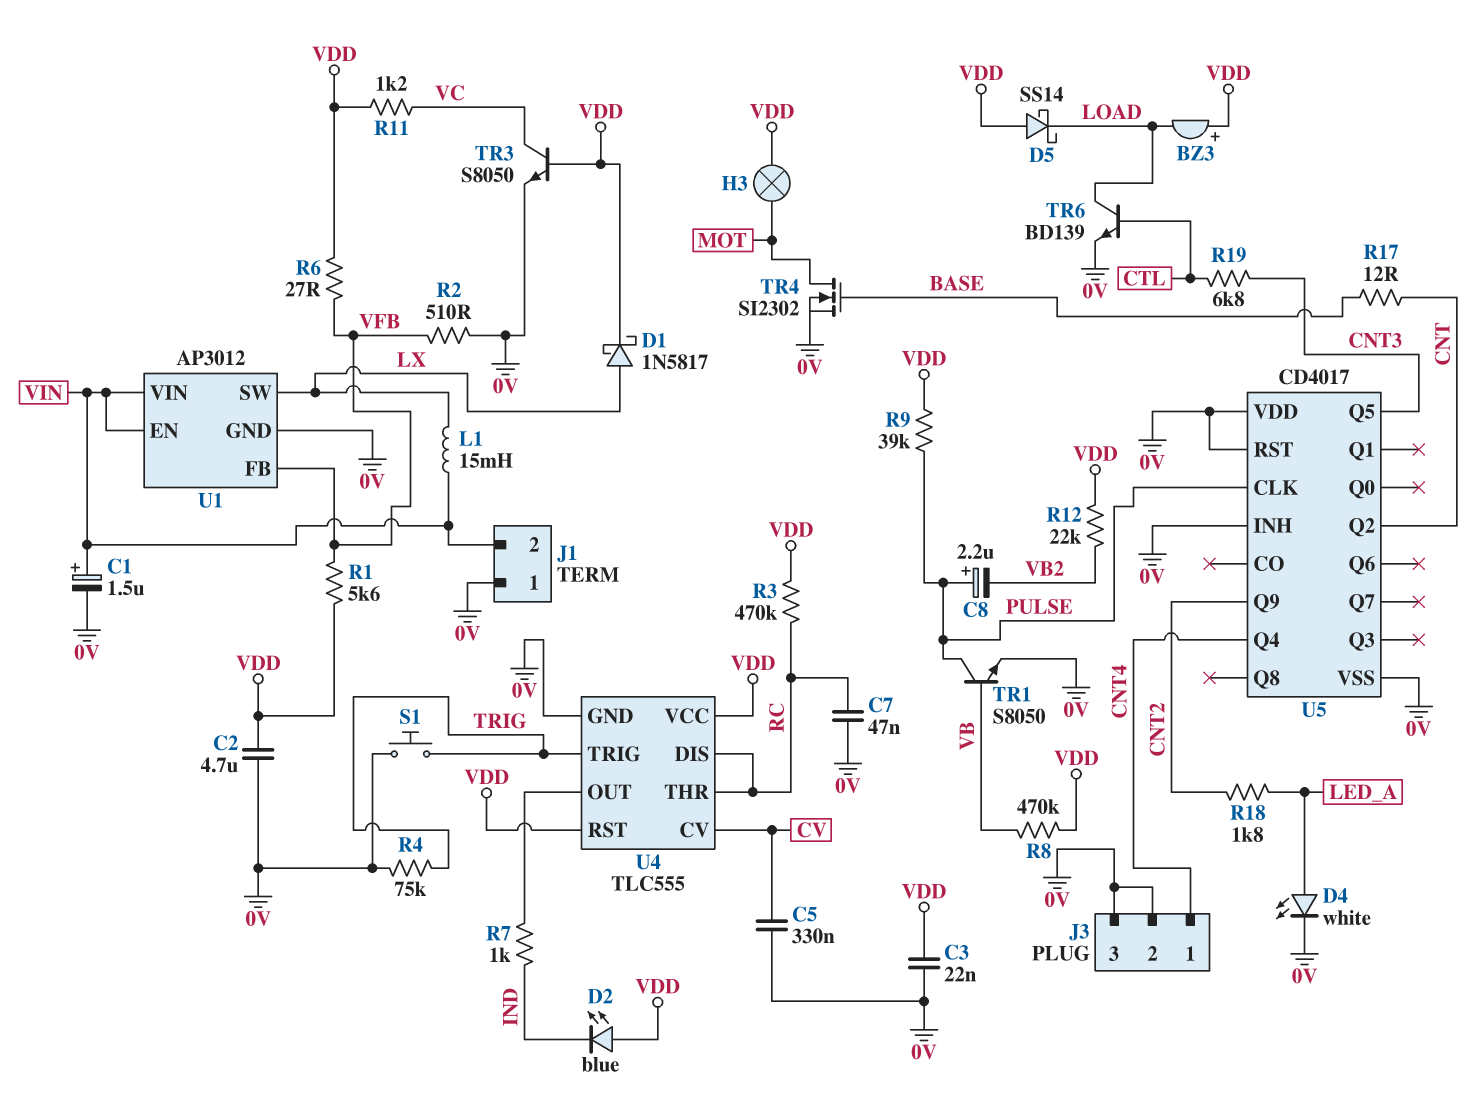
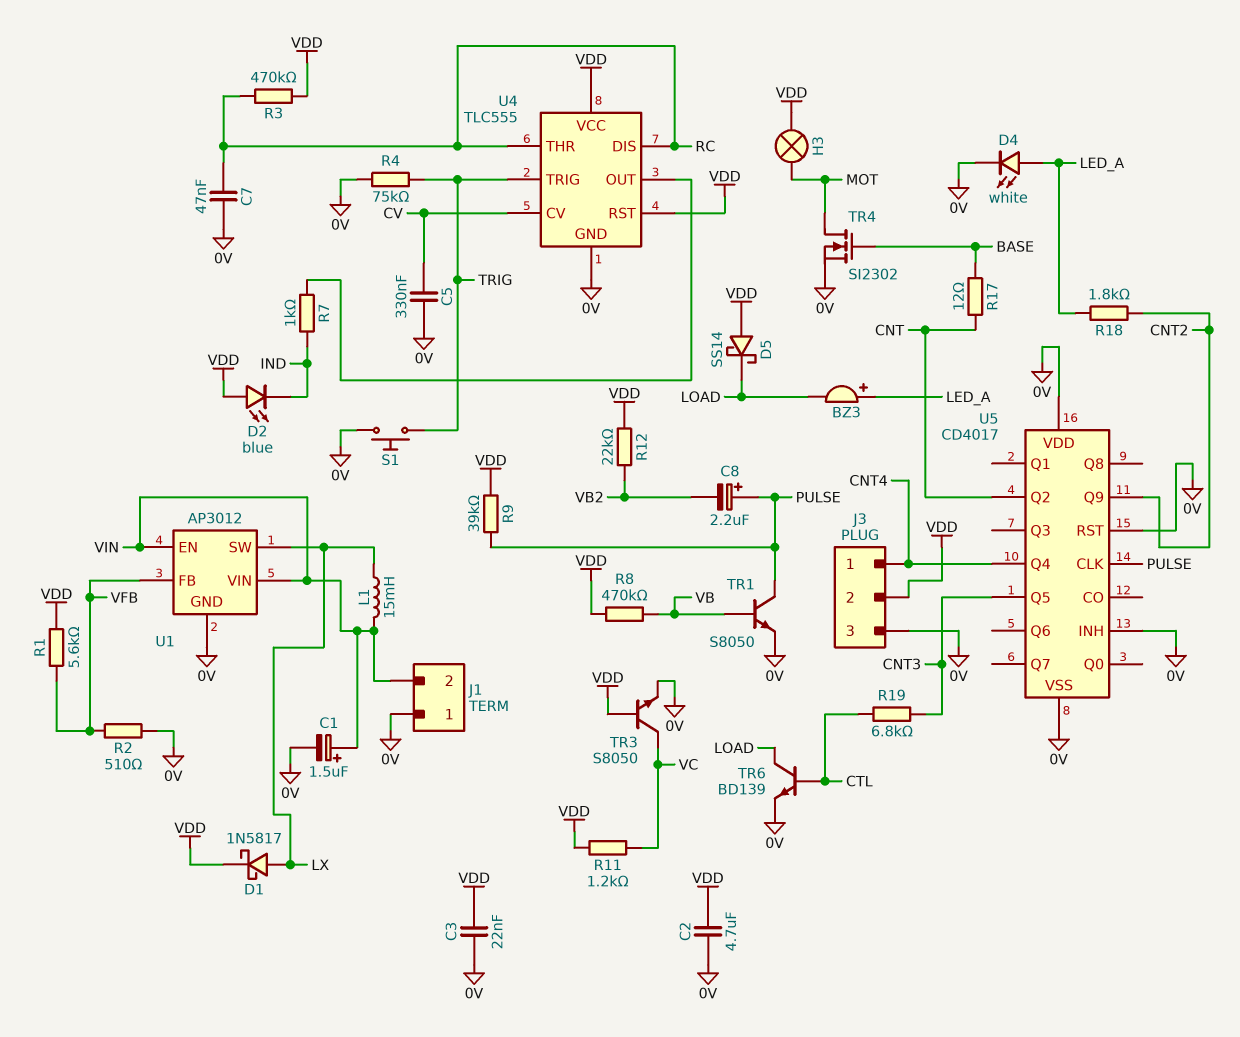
BZ3: buzzer (plus VDD, minus LOAD) -> buzzer (plus LED_A, minus LOAD)
J3 pin 2: 0V -> VDD
R6: 27 (VDD, VFB) -> none

